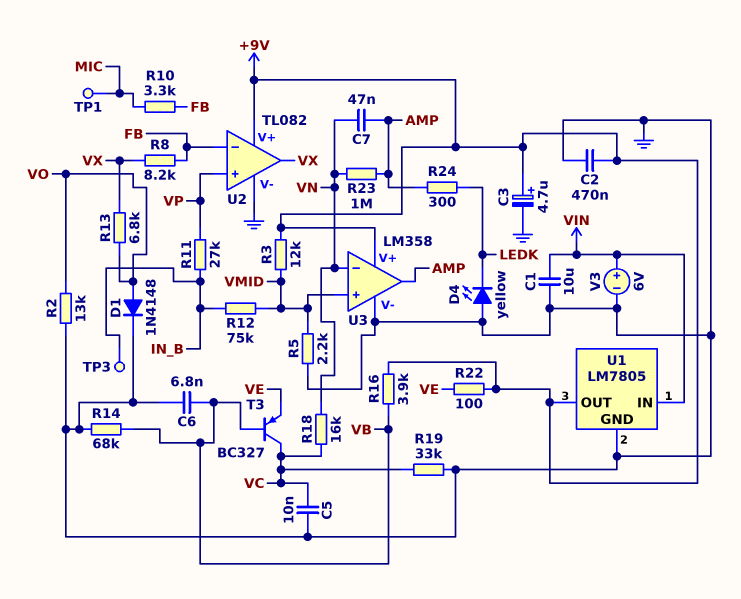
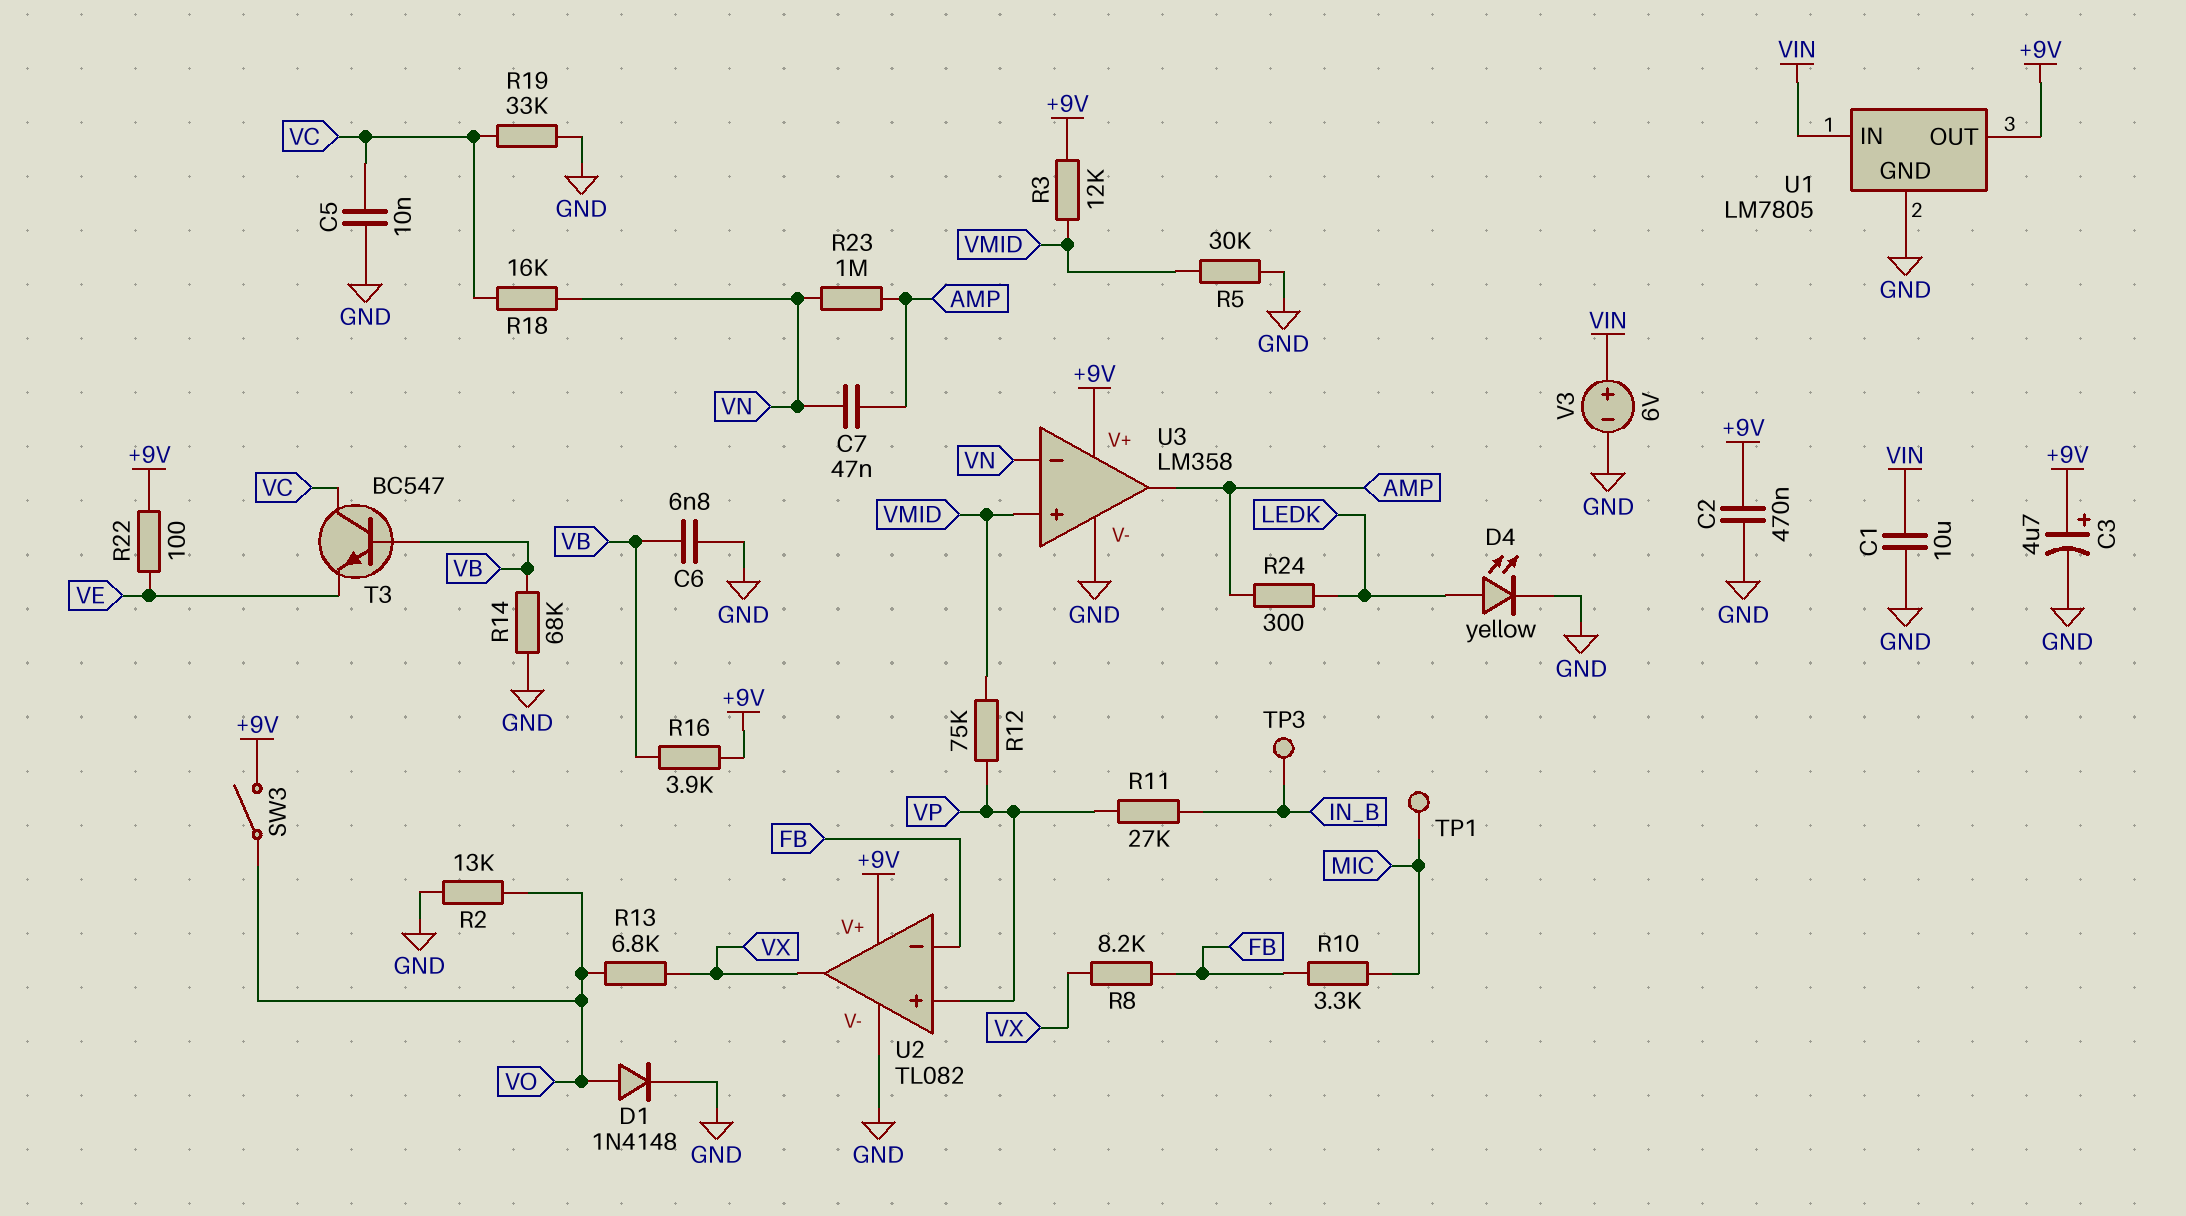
D4: LED yellow (A GND, K LEDK) -> LED yellow (A LEDK, K GND)
R5: 2.2k (GND, VMID) -> 30k (GND, VMID)
R12: 75k (IN_B, VMID) -> 75k (VMID, VP)
SW3: none -> switch (+9V, VO)
T3: PNP BC327 (B VB, C VC, E VE) -> NPN BC547 (B VB, C VC, E VE)

